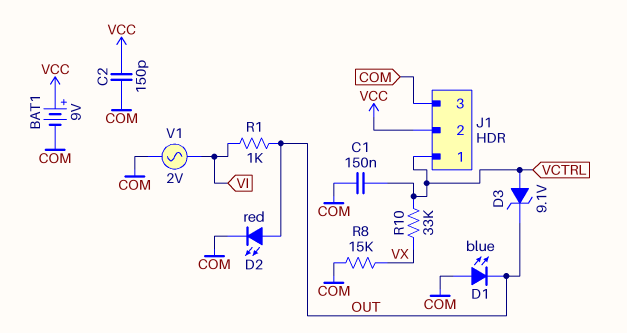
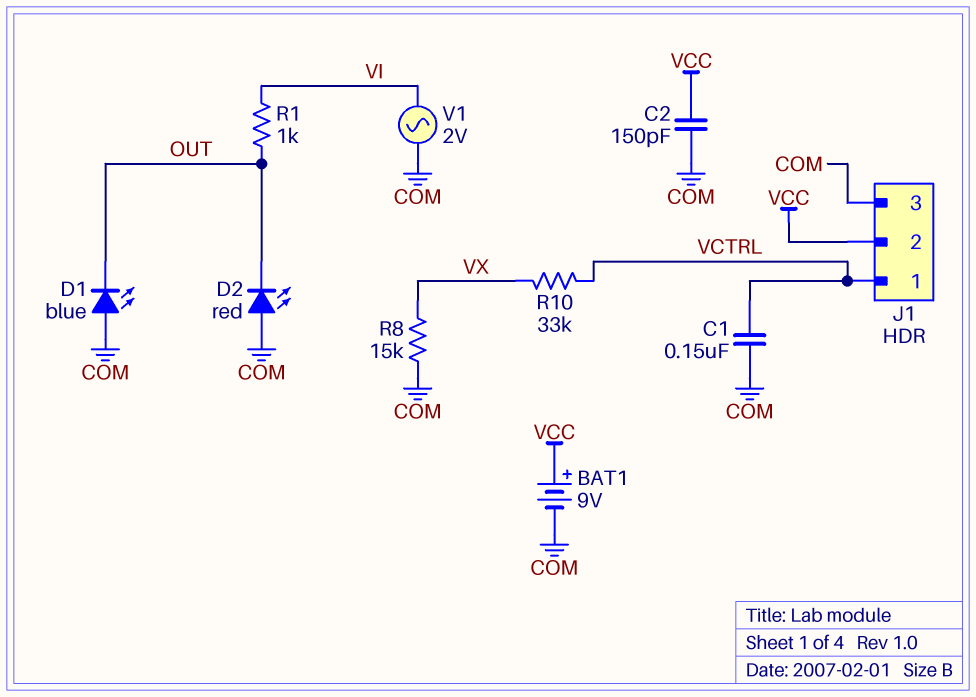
D2: LED red (A OUT, K COM) -> LED red (A COM, K OUT)
D3: zener 9.1V (A VCTRL, K OUT) -> none

